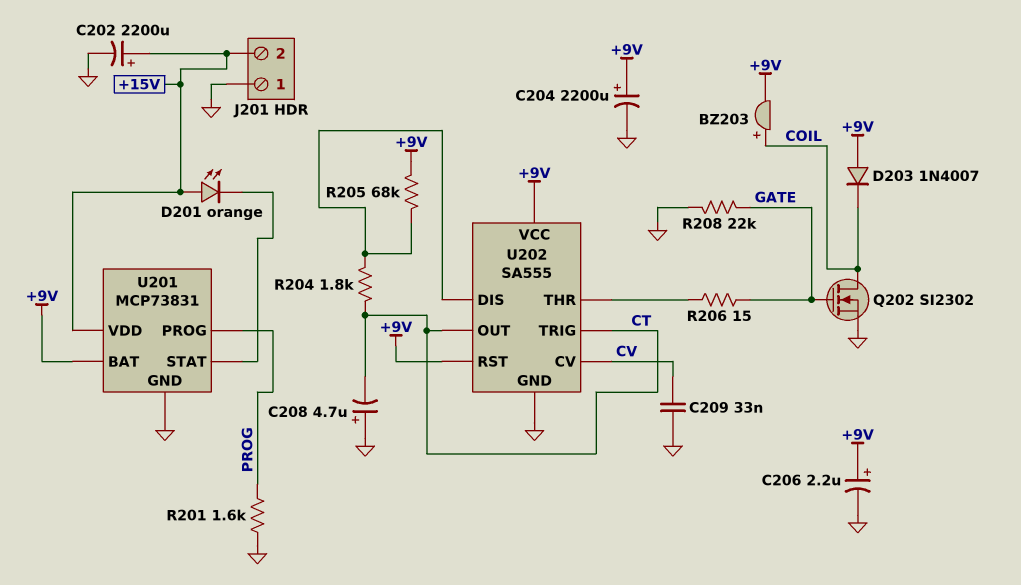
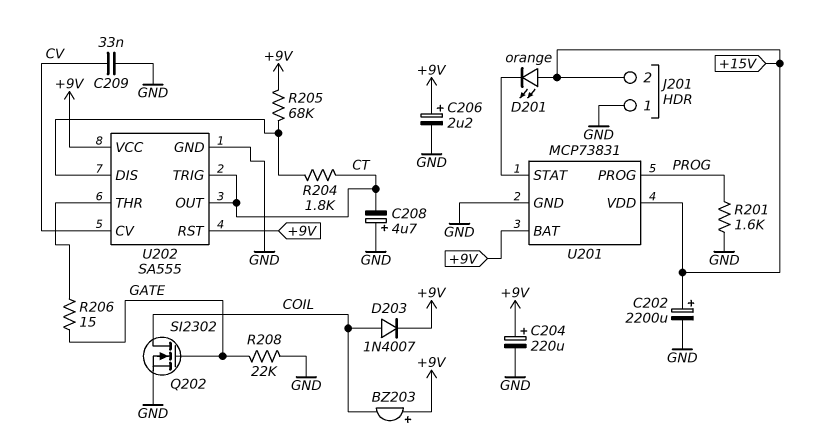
BZ203: buzzer (plus COIL, minus +9V) -> buzzer (plus +9V, minus COIL)
C204: 2200uF (plus +9V, minus GND) -> 220uF (plus +9V, minus GND)
D203: diode 1N4007 (A +9V, K COIL) -> diode 1N4007 (A COIL, K +9V)

